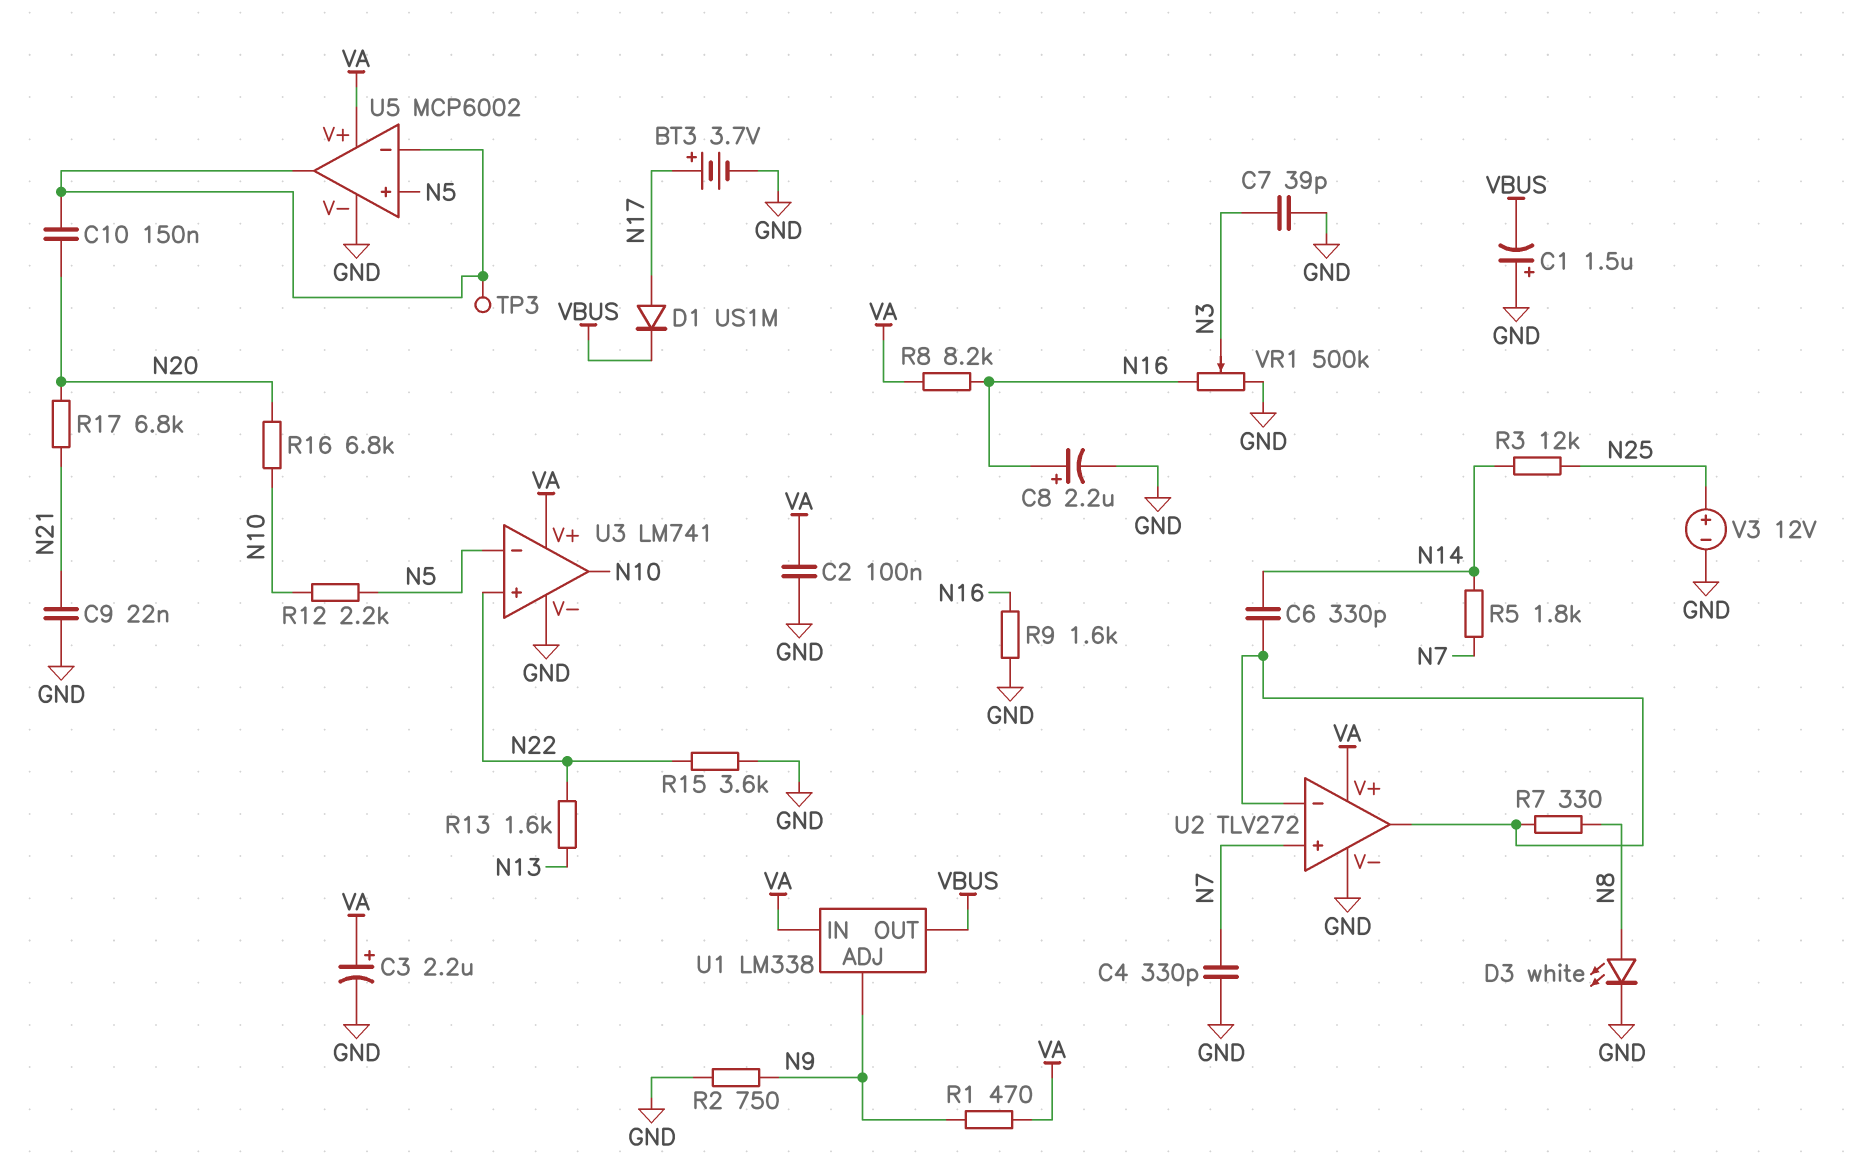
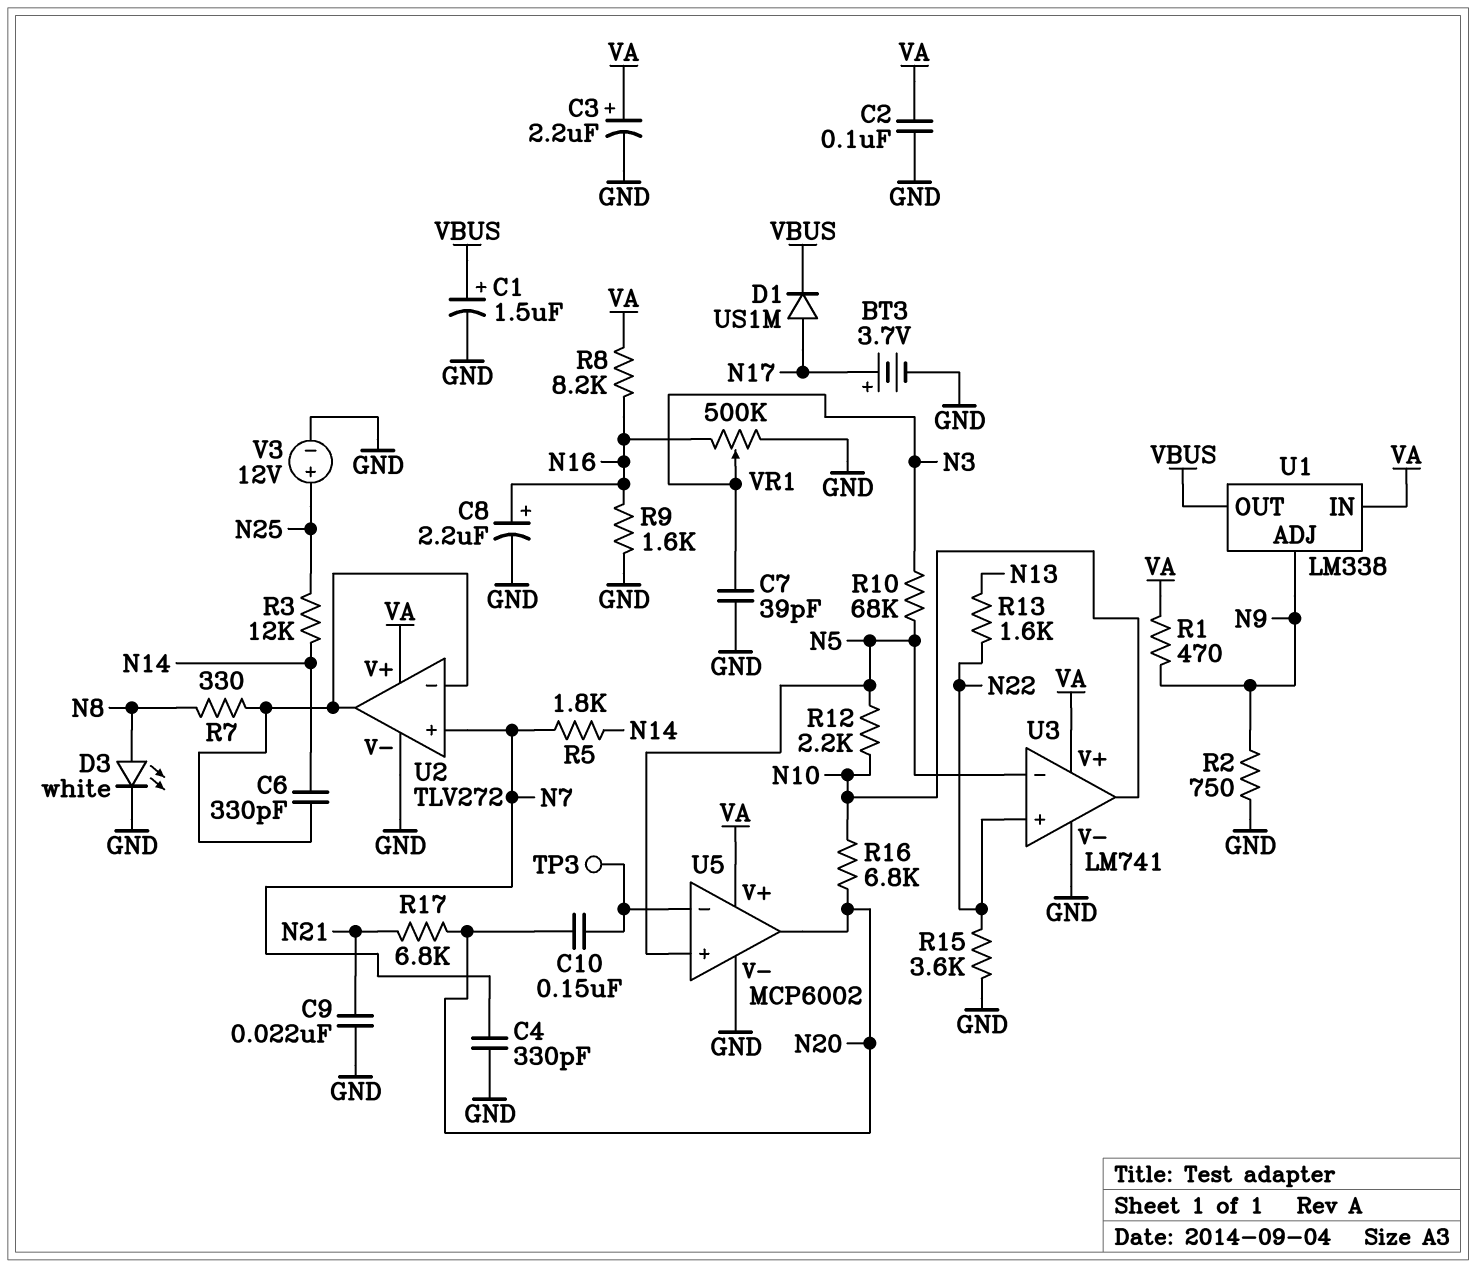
C1: 1.5uF (plus GND, minus VBUS) -> 1.5uF (plus VBUS, minus GND)
R10: none -> 68k (N3, N5)
U5 pin out: U5/in- -> N20

